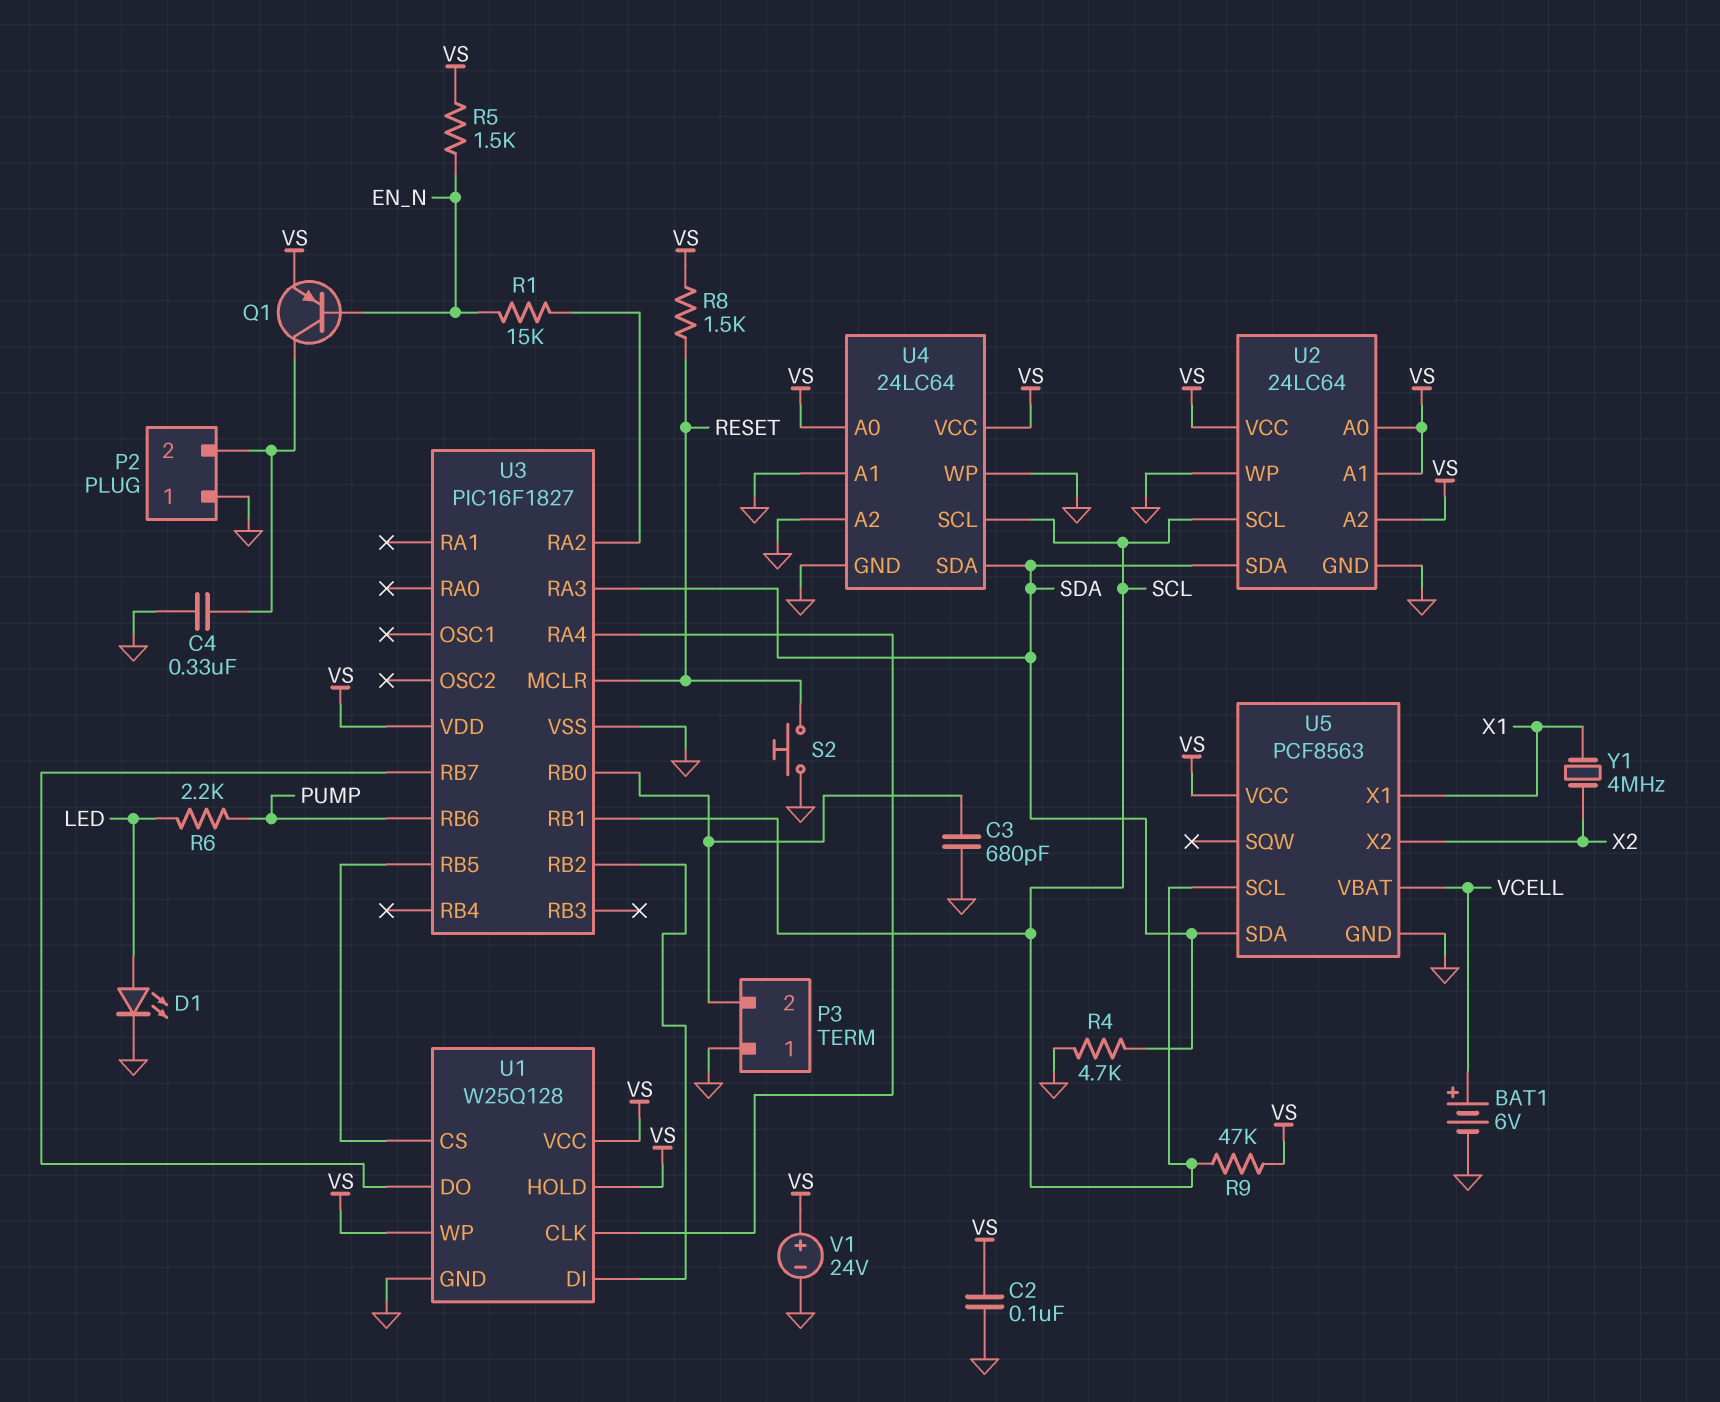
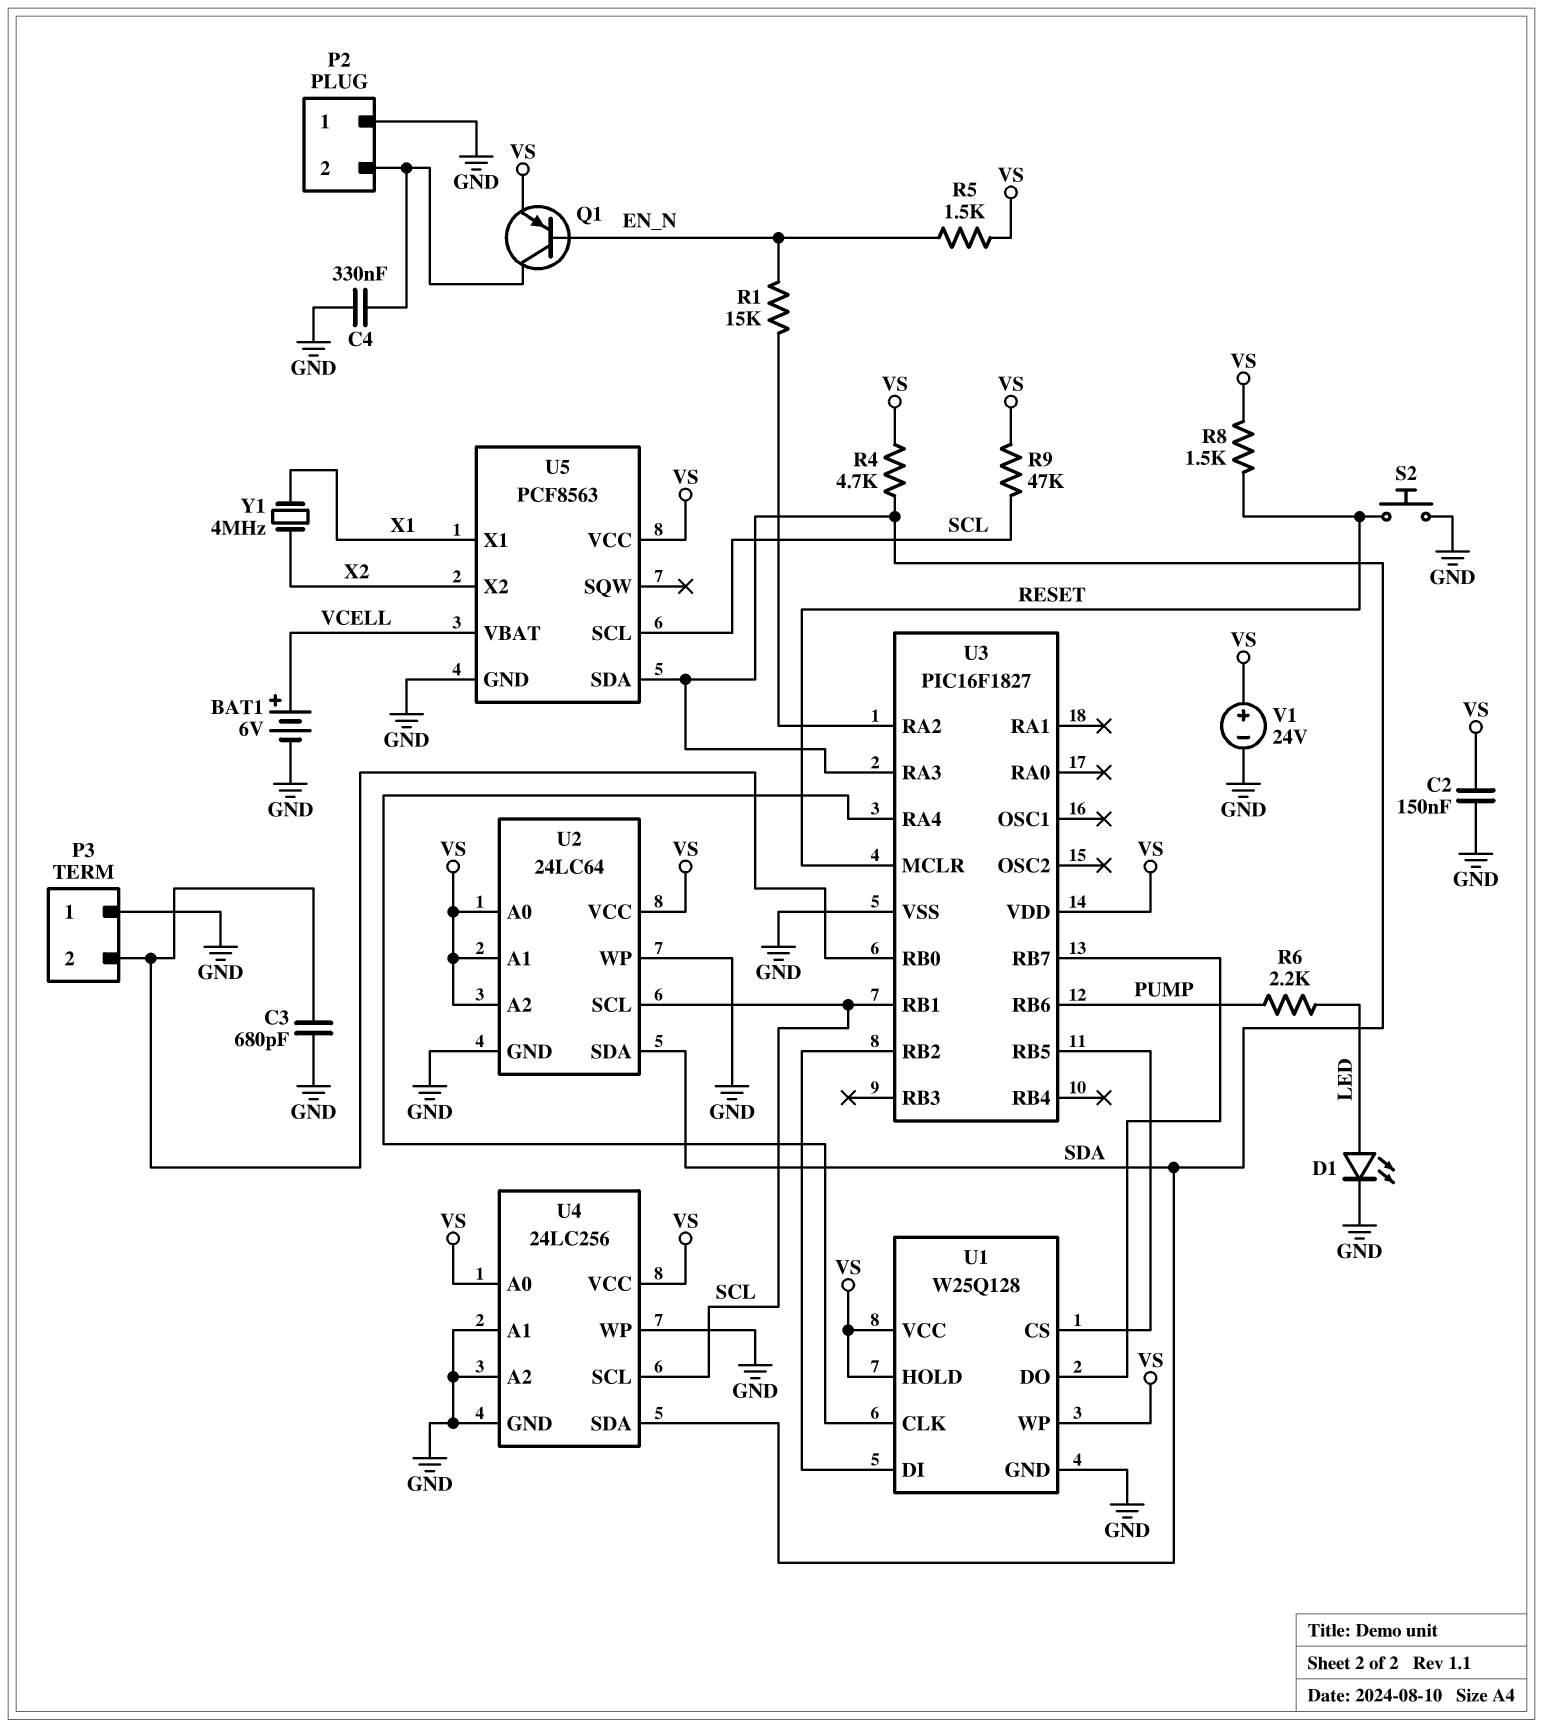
C2: 100nF (GND, VS) -> 150nF (GND, VS)
R4: 4.7k (GND, SDA) -> 4.7k (SDA, VS)
U4: 24LC64 -> 24LC256

